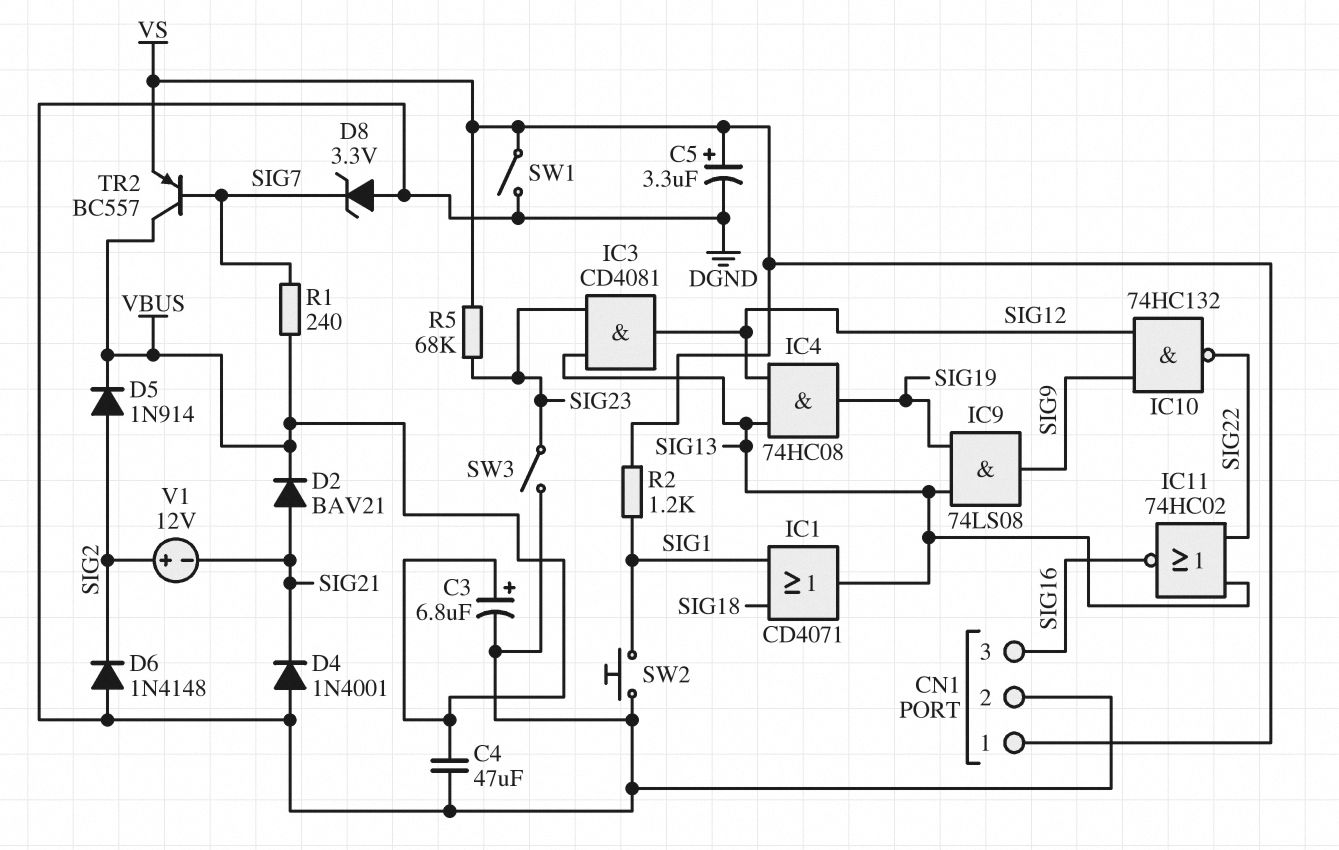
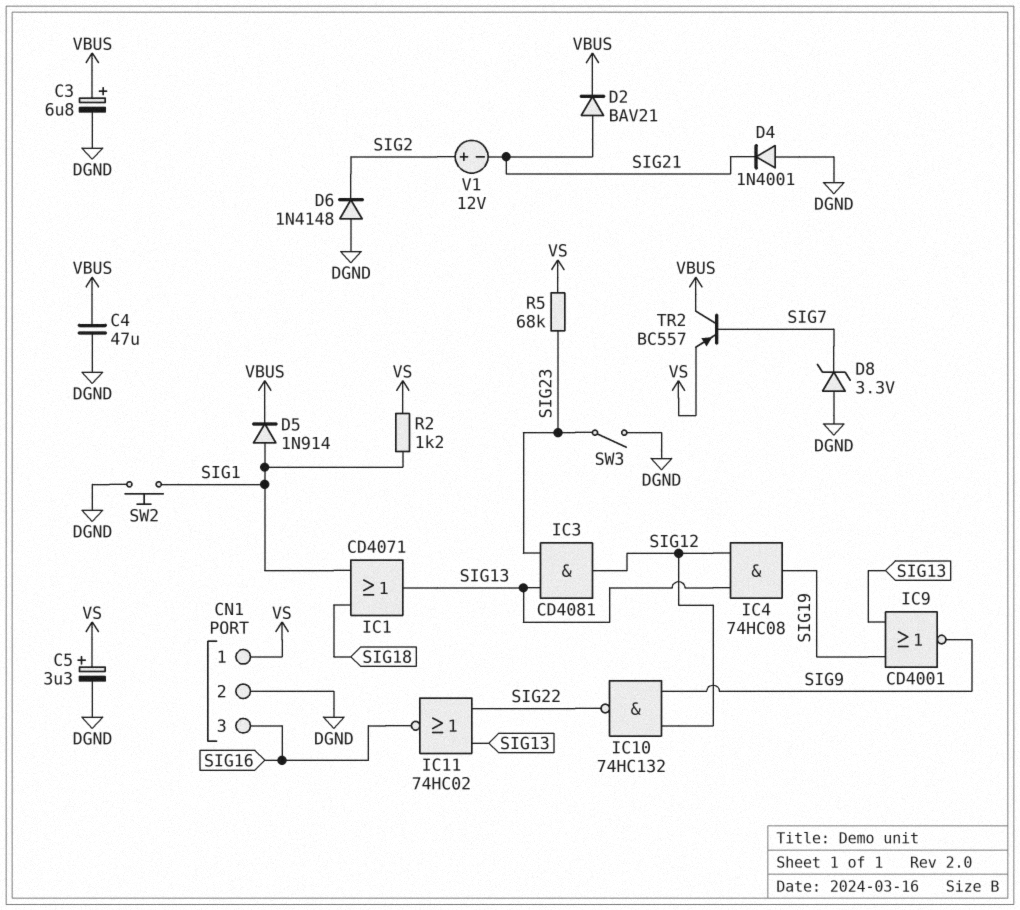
D5: diode 1N914 (A SIG2, K VBUS) -> diode 1N914 (A SIG1, K VBUS)
IC9: AND 74LS08 (in SIG13, in SIG19, out SIG9) -> NOR CD4001 (in SIG13, in SIG19, out SIG9)
R1: 240 (SIG7, VBUS) -> none
SW1: switch (DGND, VS) -> none

